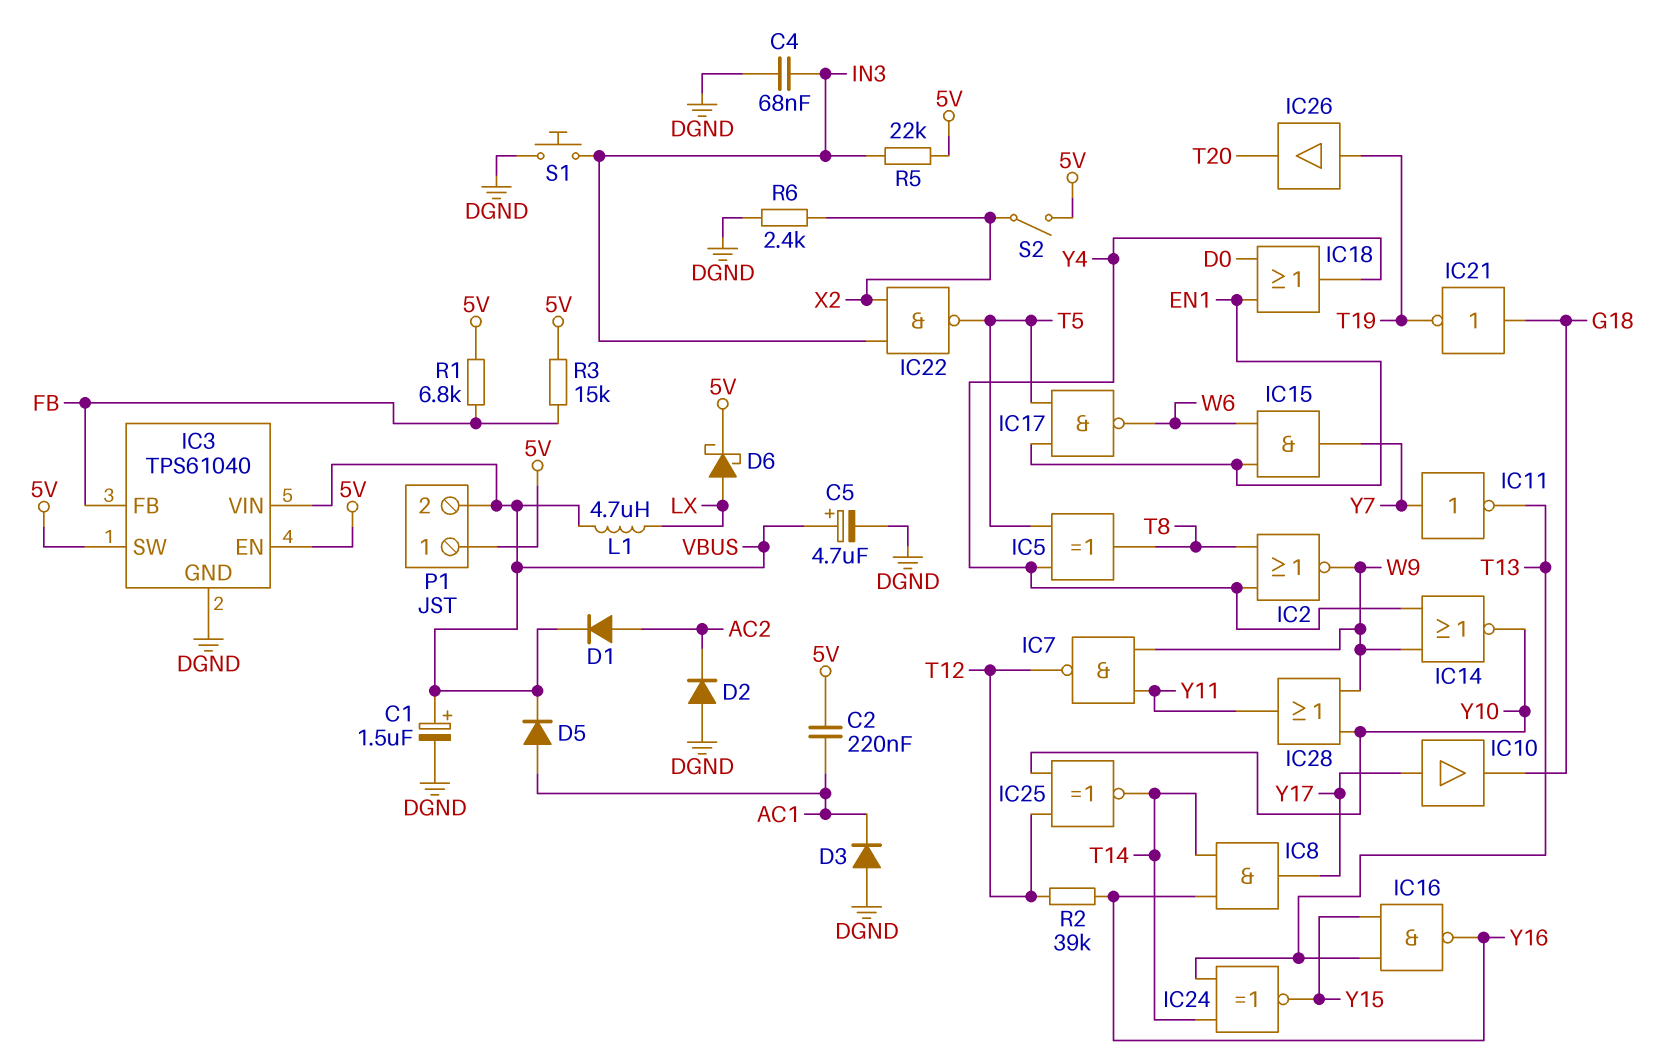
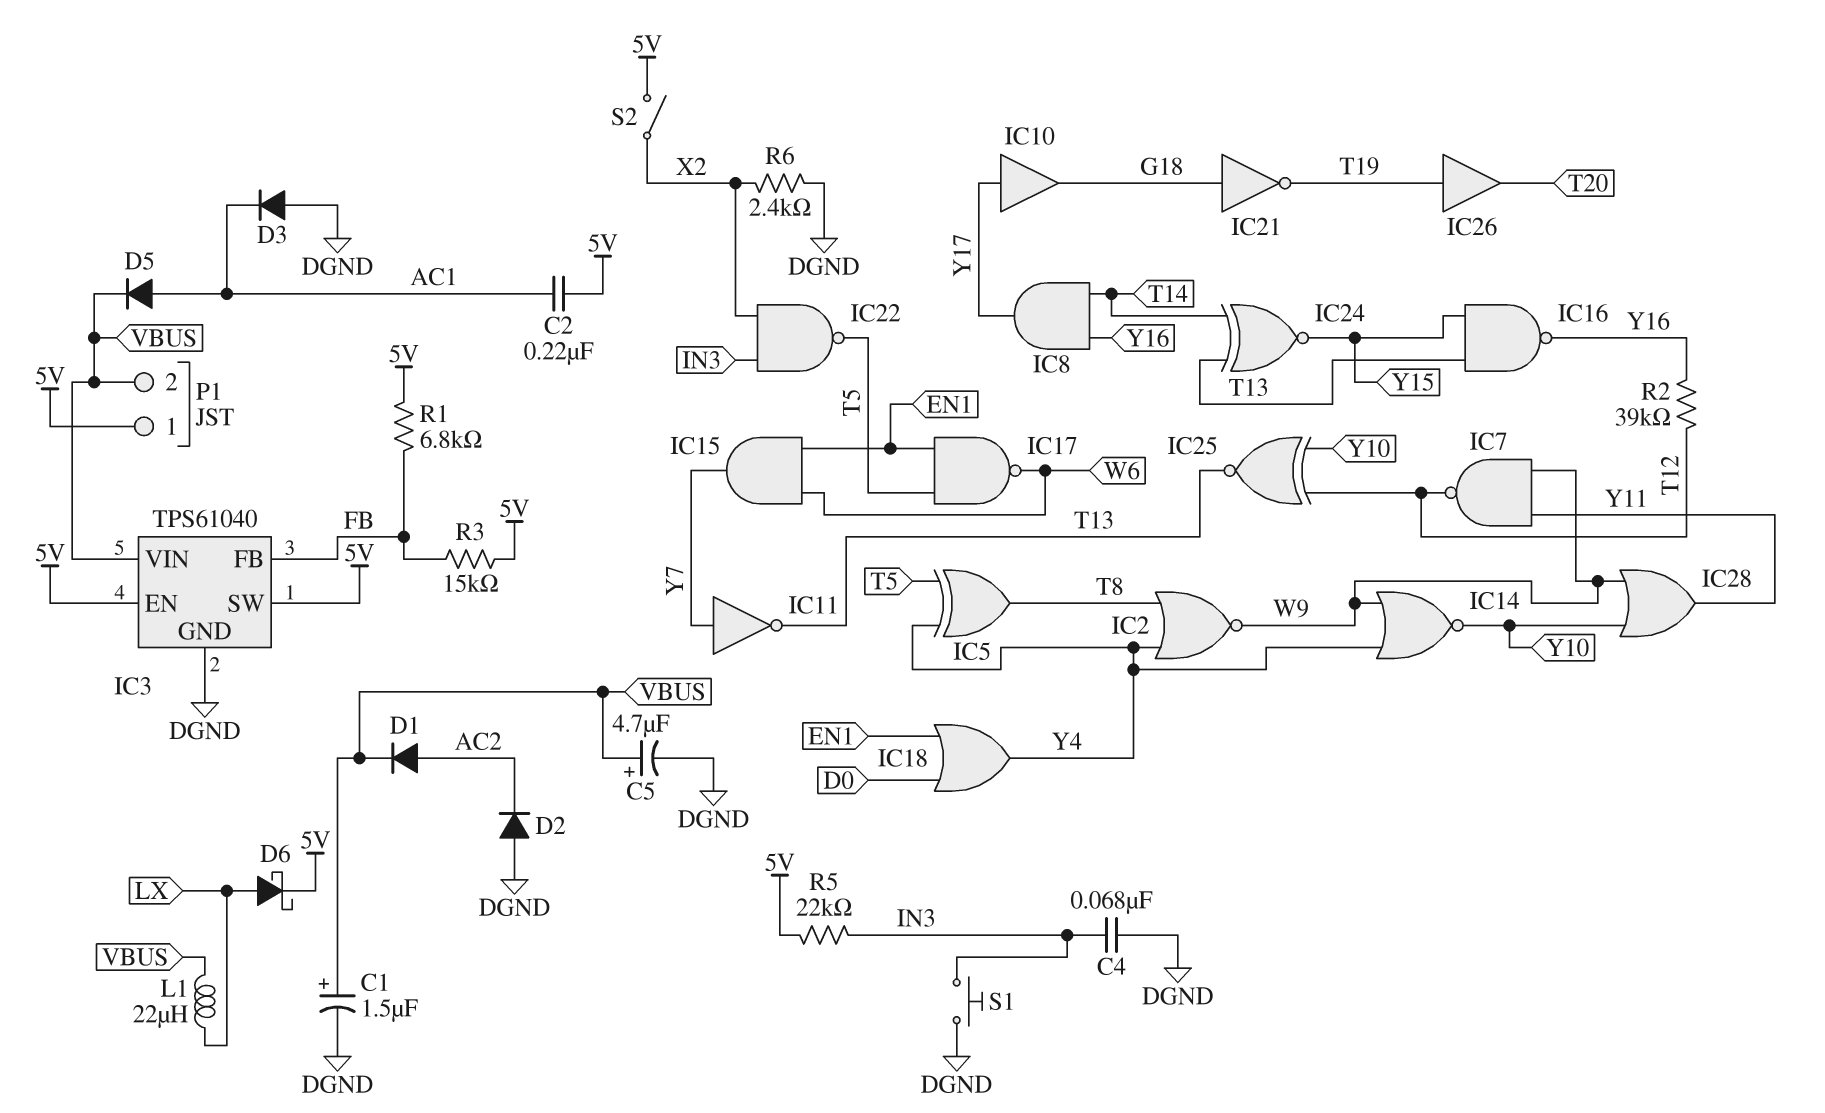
IC25: XNOR (in T12, in Y10, out T14) -> XNOR (in T12, in Y10, out T13)
L1: 4.7uH (LX, VBUS) -> 22uH (LX, VBUS)

